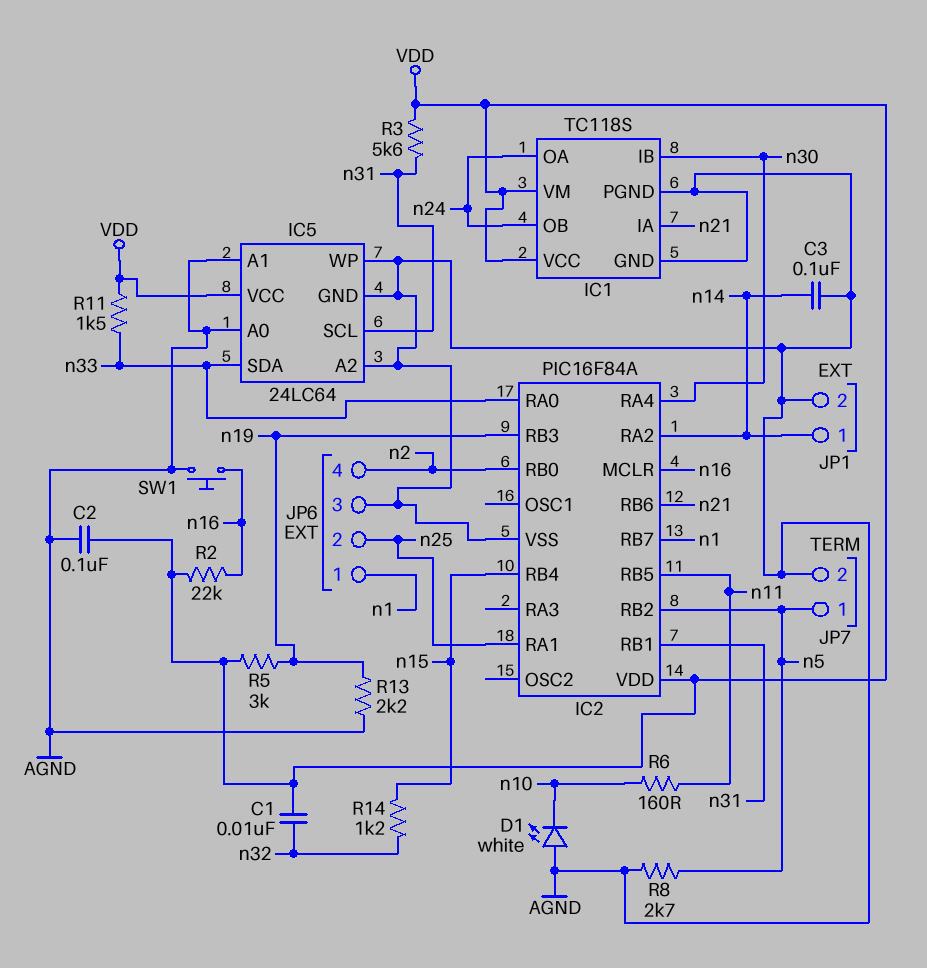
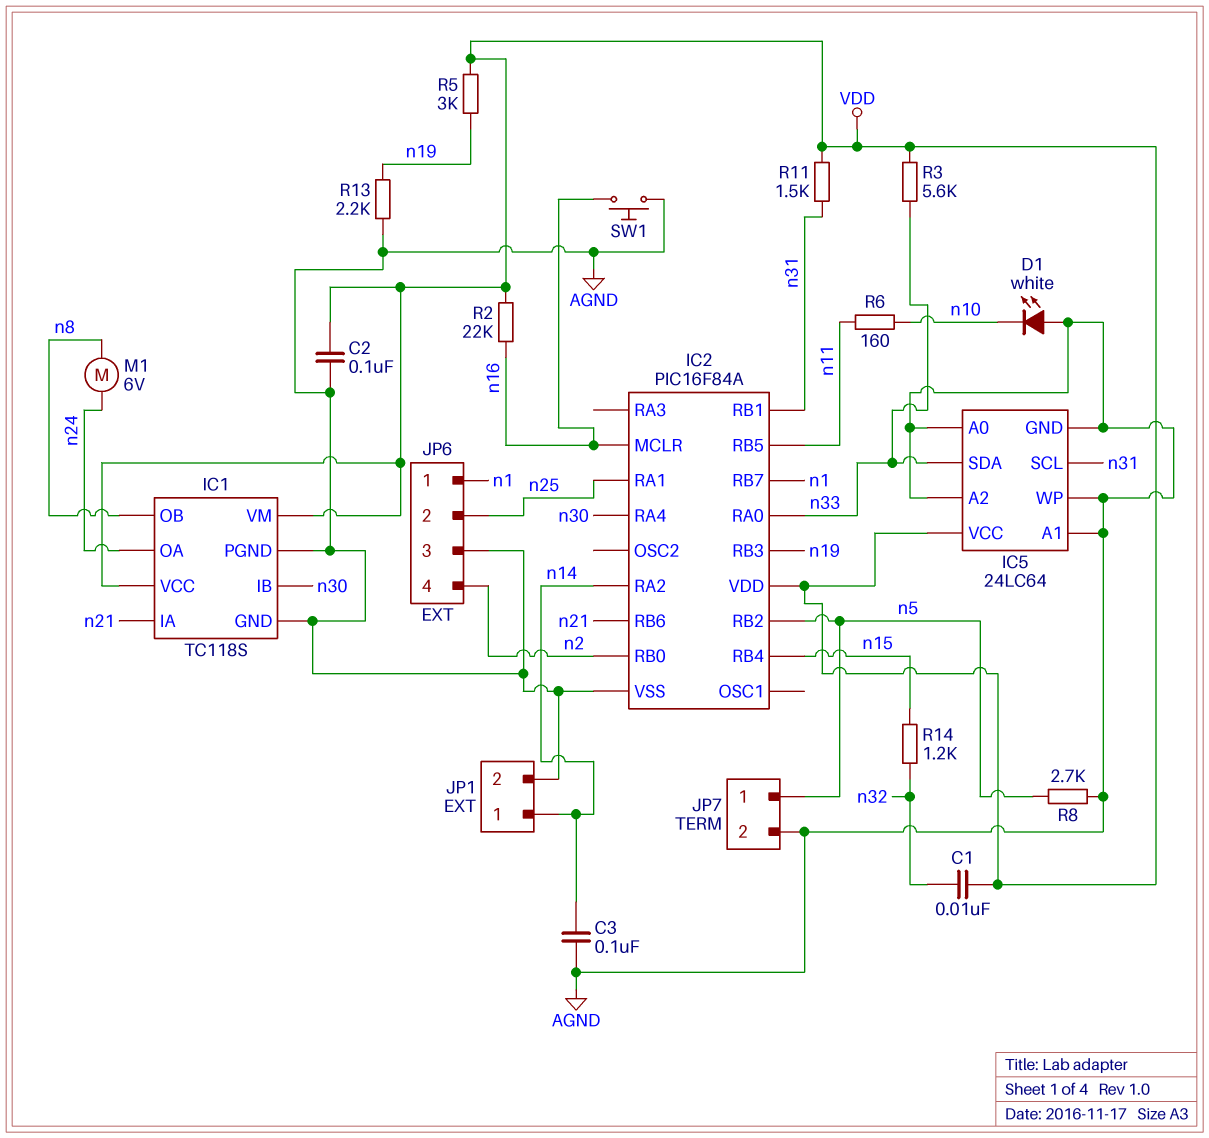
IC1 pin OB: n24 -> n8
M1: none -> motor 6V (n8, n24)
R3: 5.6k (VDD, n31) -> 5.6k (VDD, n33)
R11: 1.5k (VDD, n33) -> 1.5k (VDD, n31)

